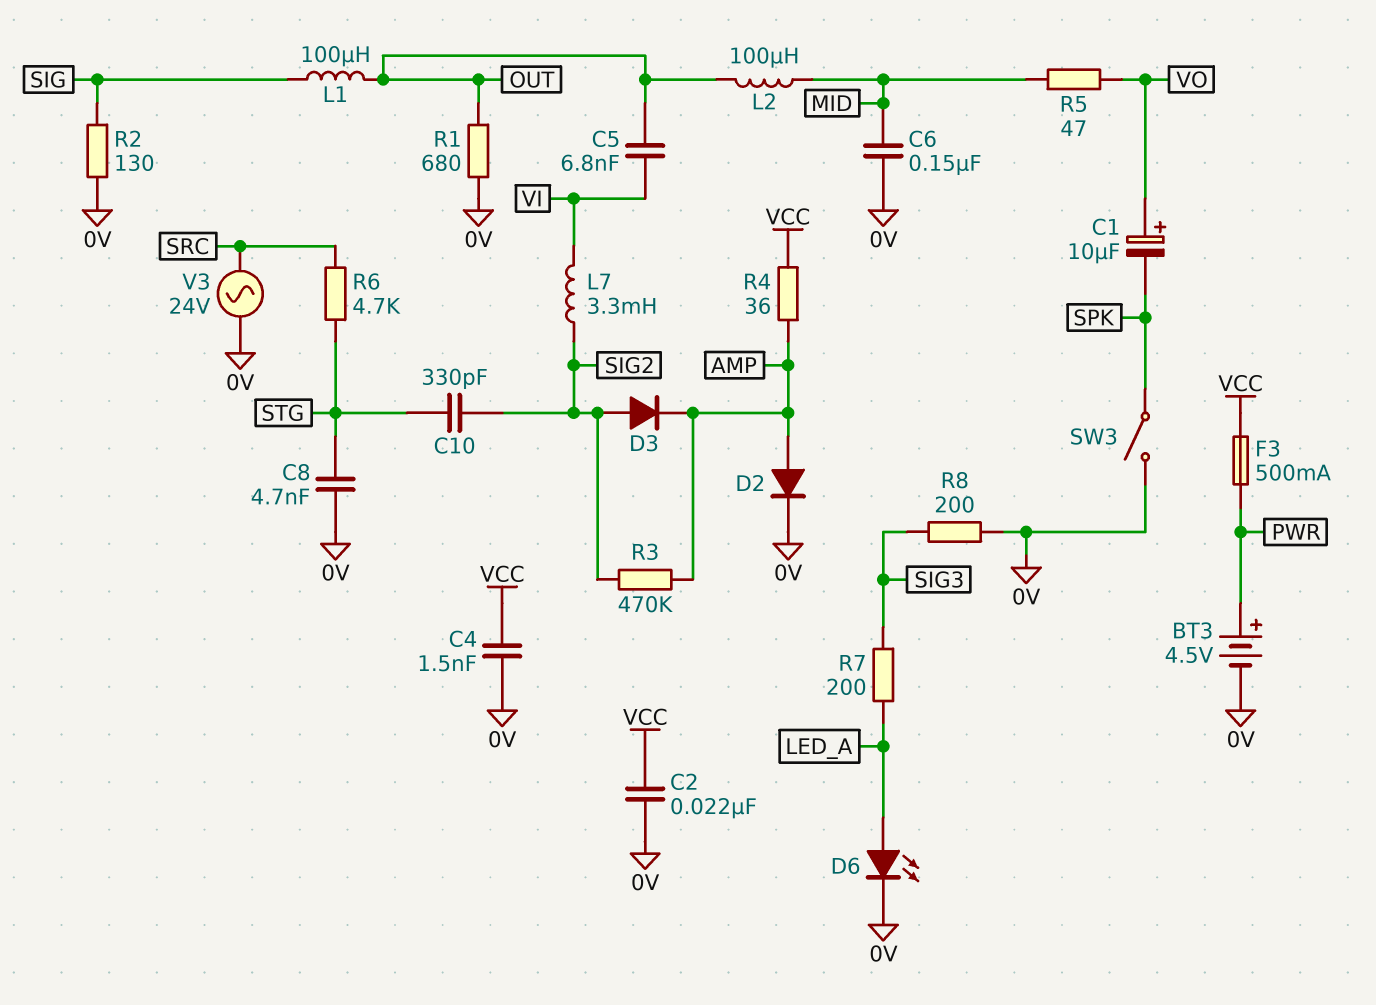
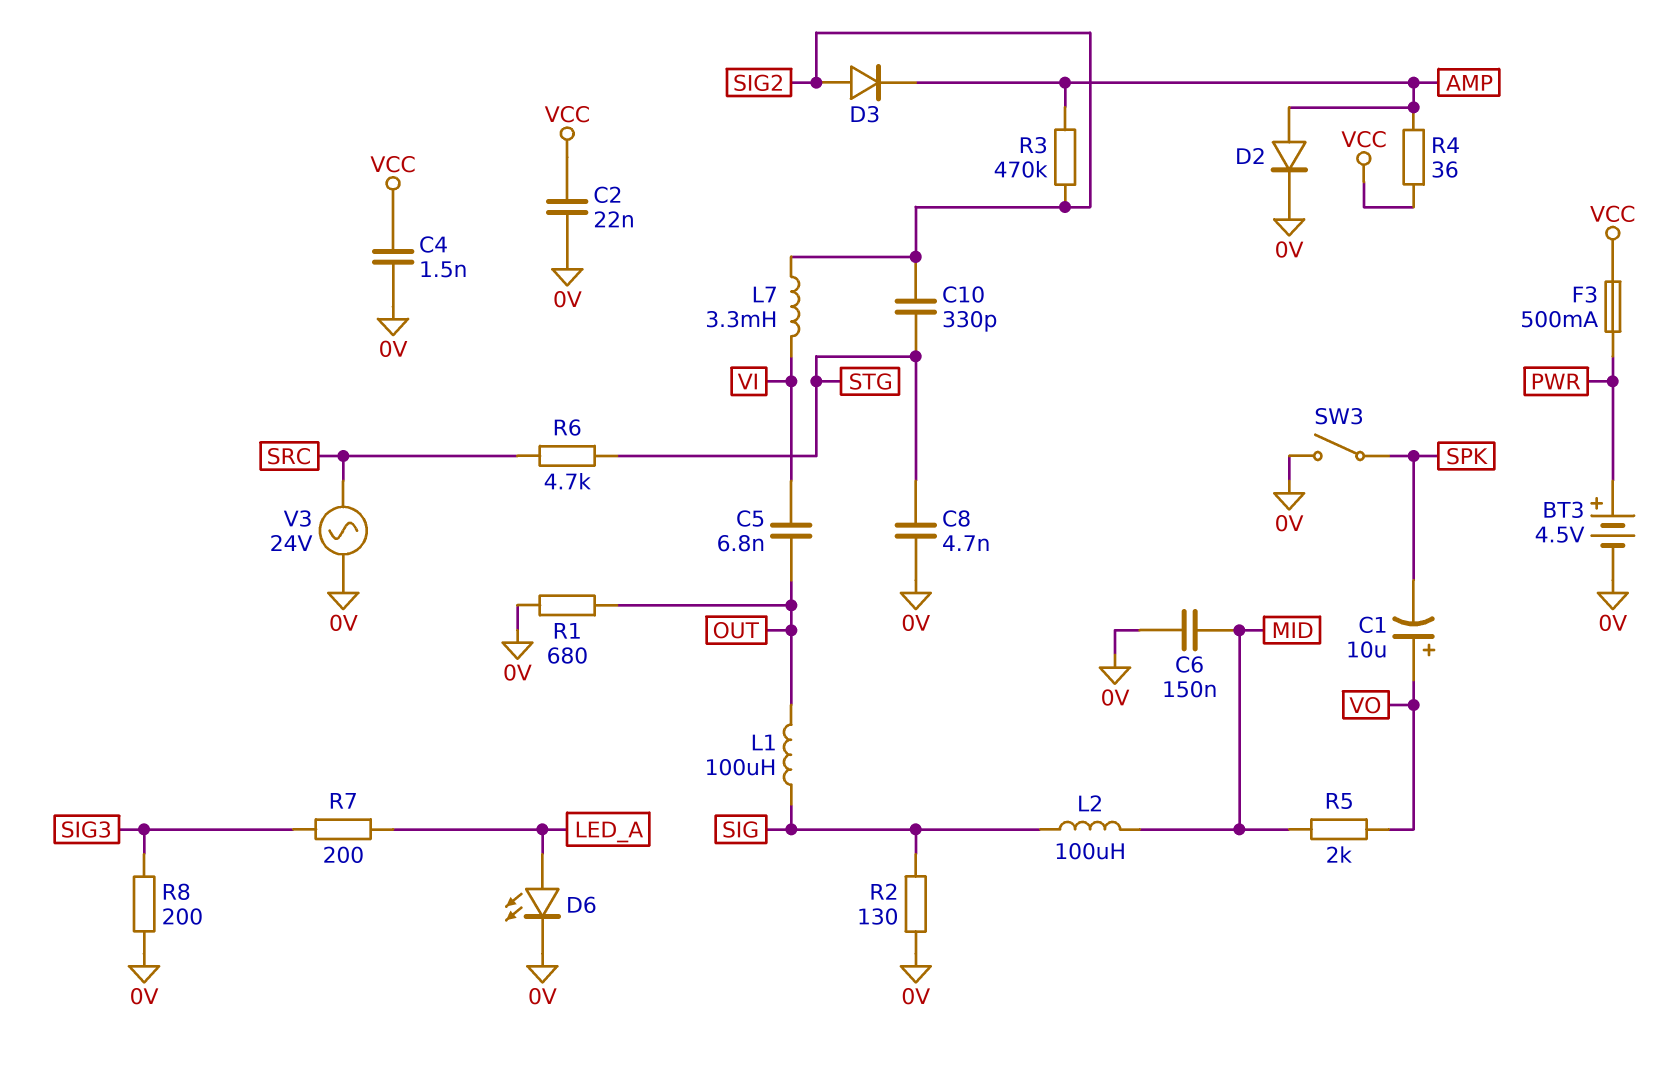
L2: 100uH (MID, OUT) -> 100uH (MID, SIG)
R5: 47 (MID, VO) -> 2k (MID, VO)

